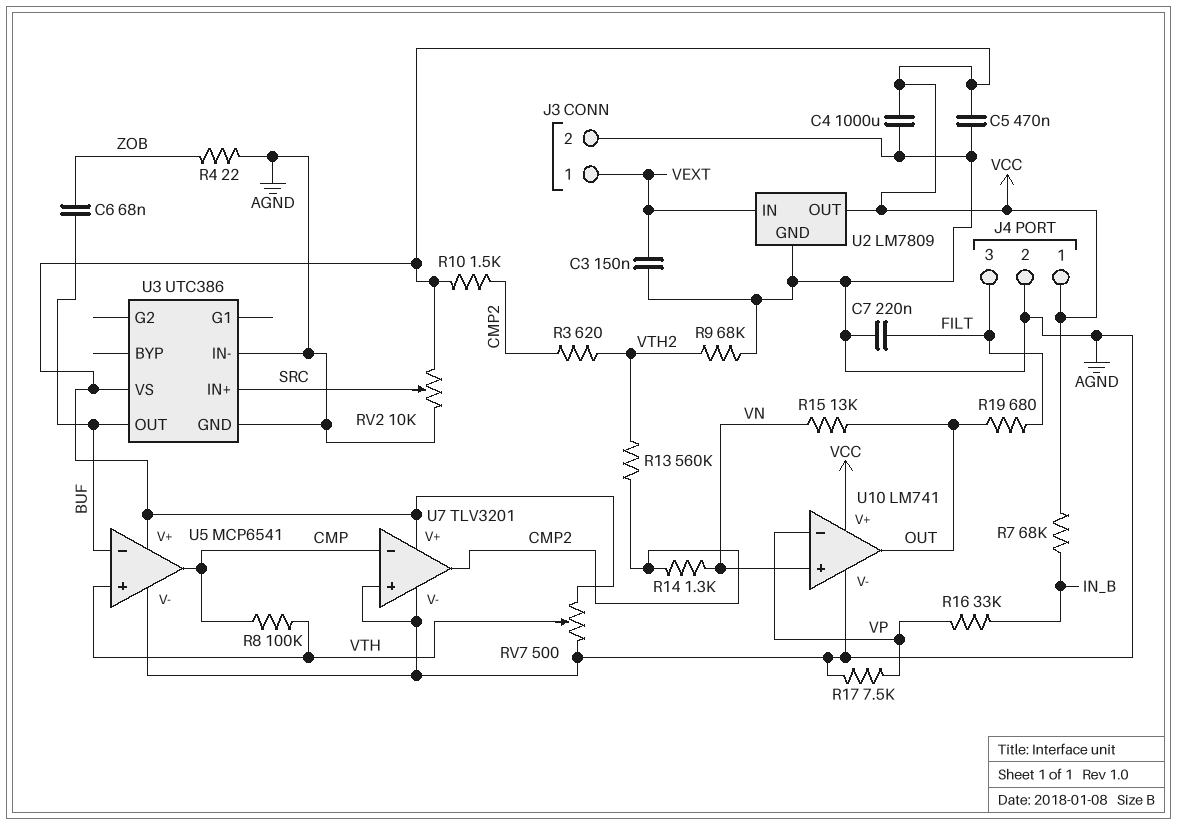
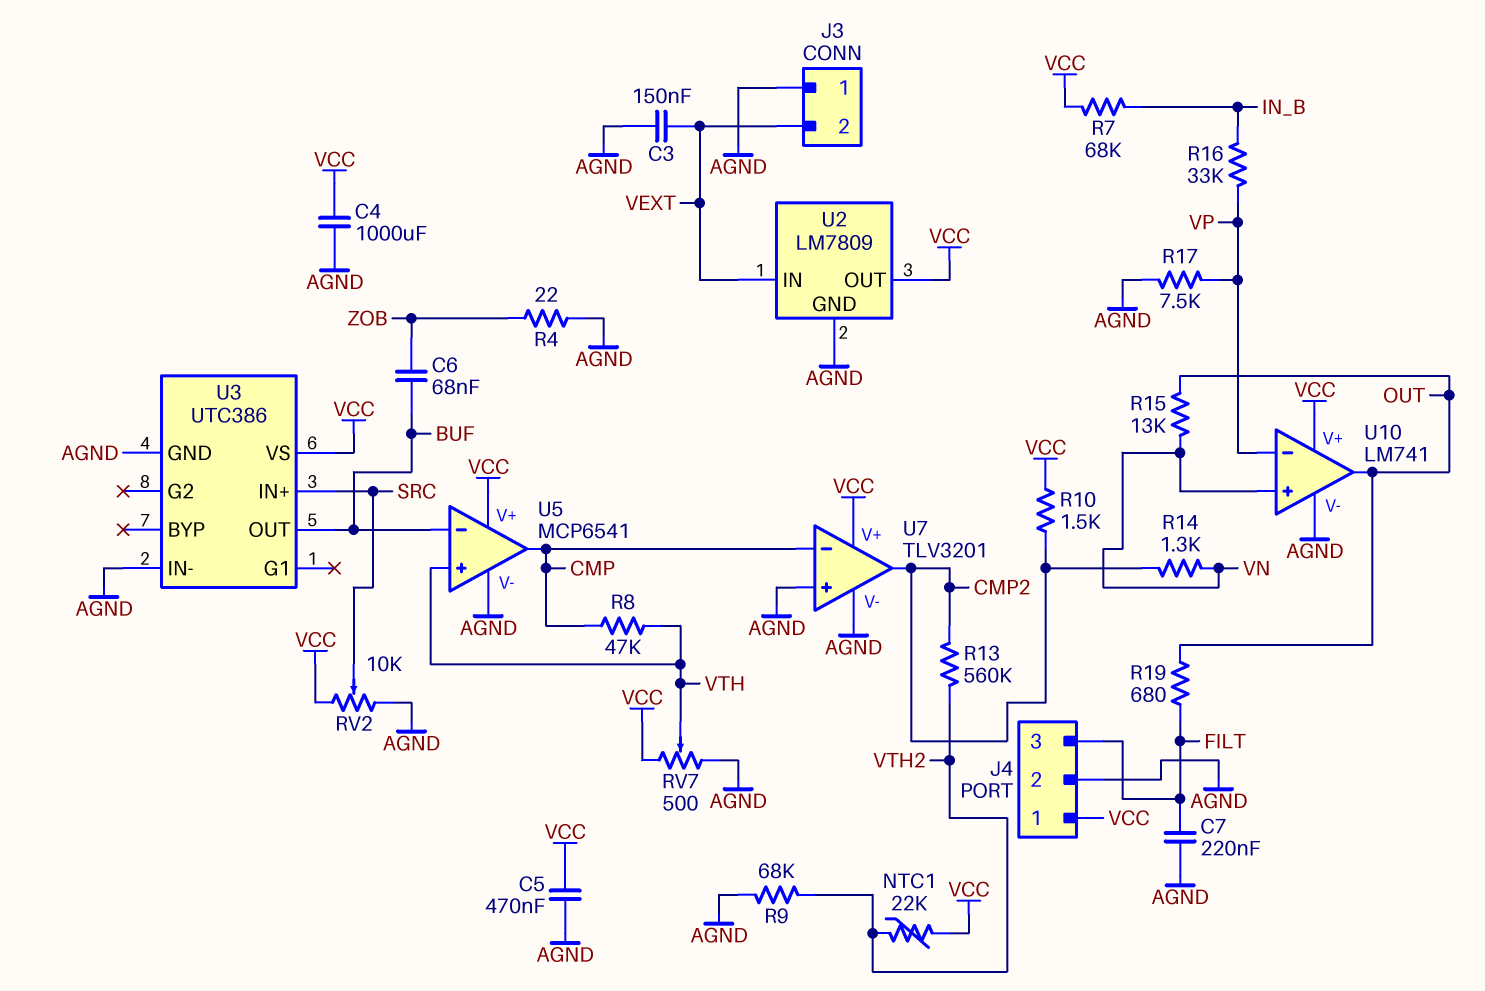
J3 pin 1: VEXT -> AGND
J3 pin 2: AGND -> VEXT
NTC1: none -> 22k (VCC, VTH2)
R3: 620 (CMP2, VTH2) -> none
R8: 100k (CMP, VTH) -> 47k (CMP, VTH)

